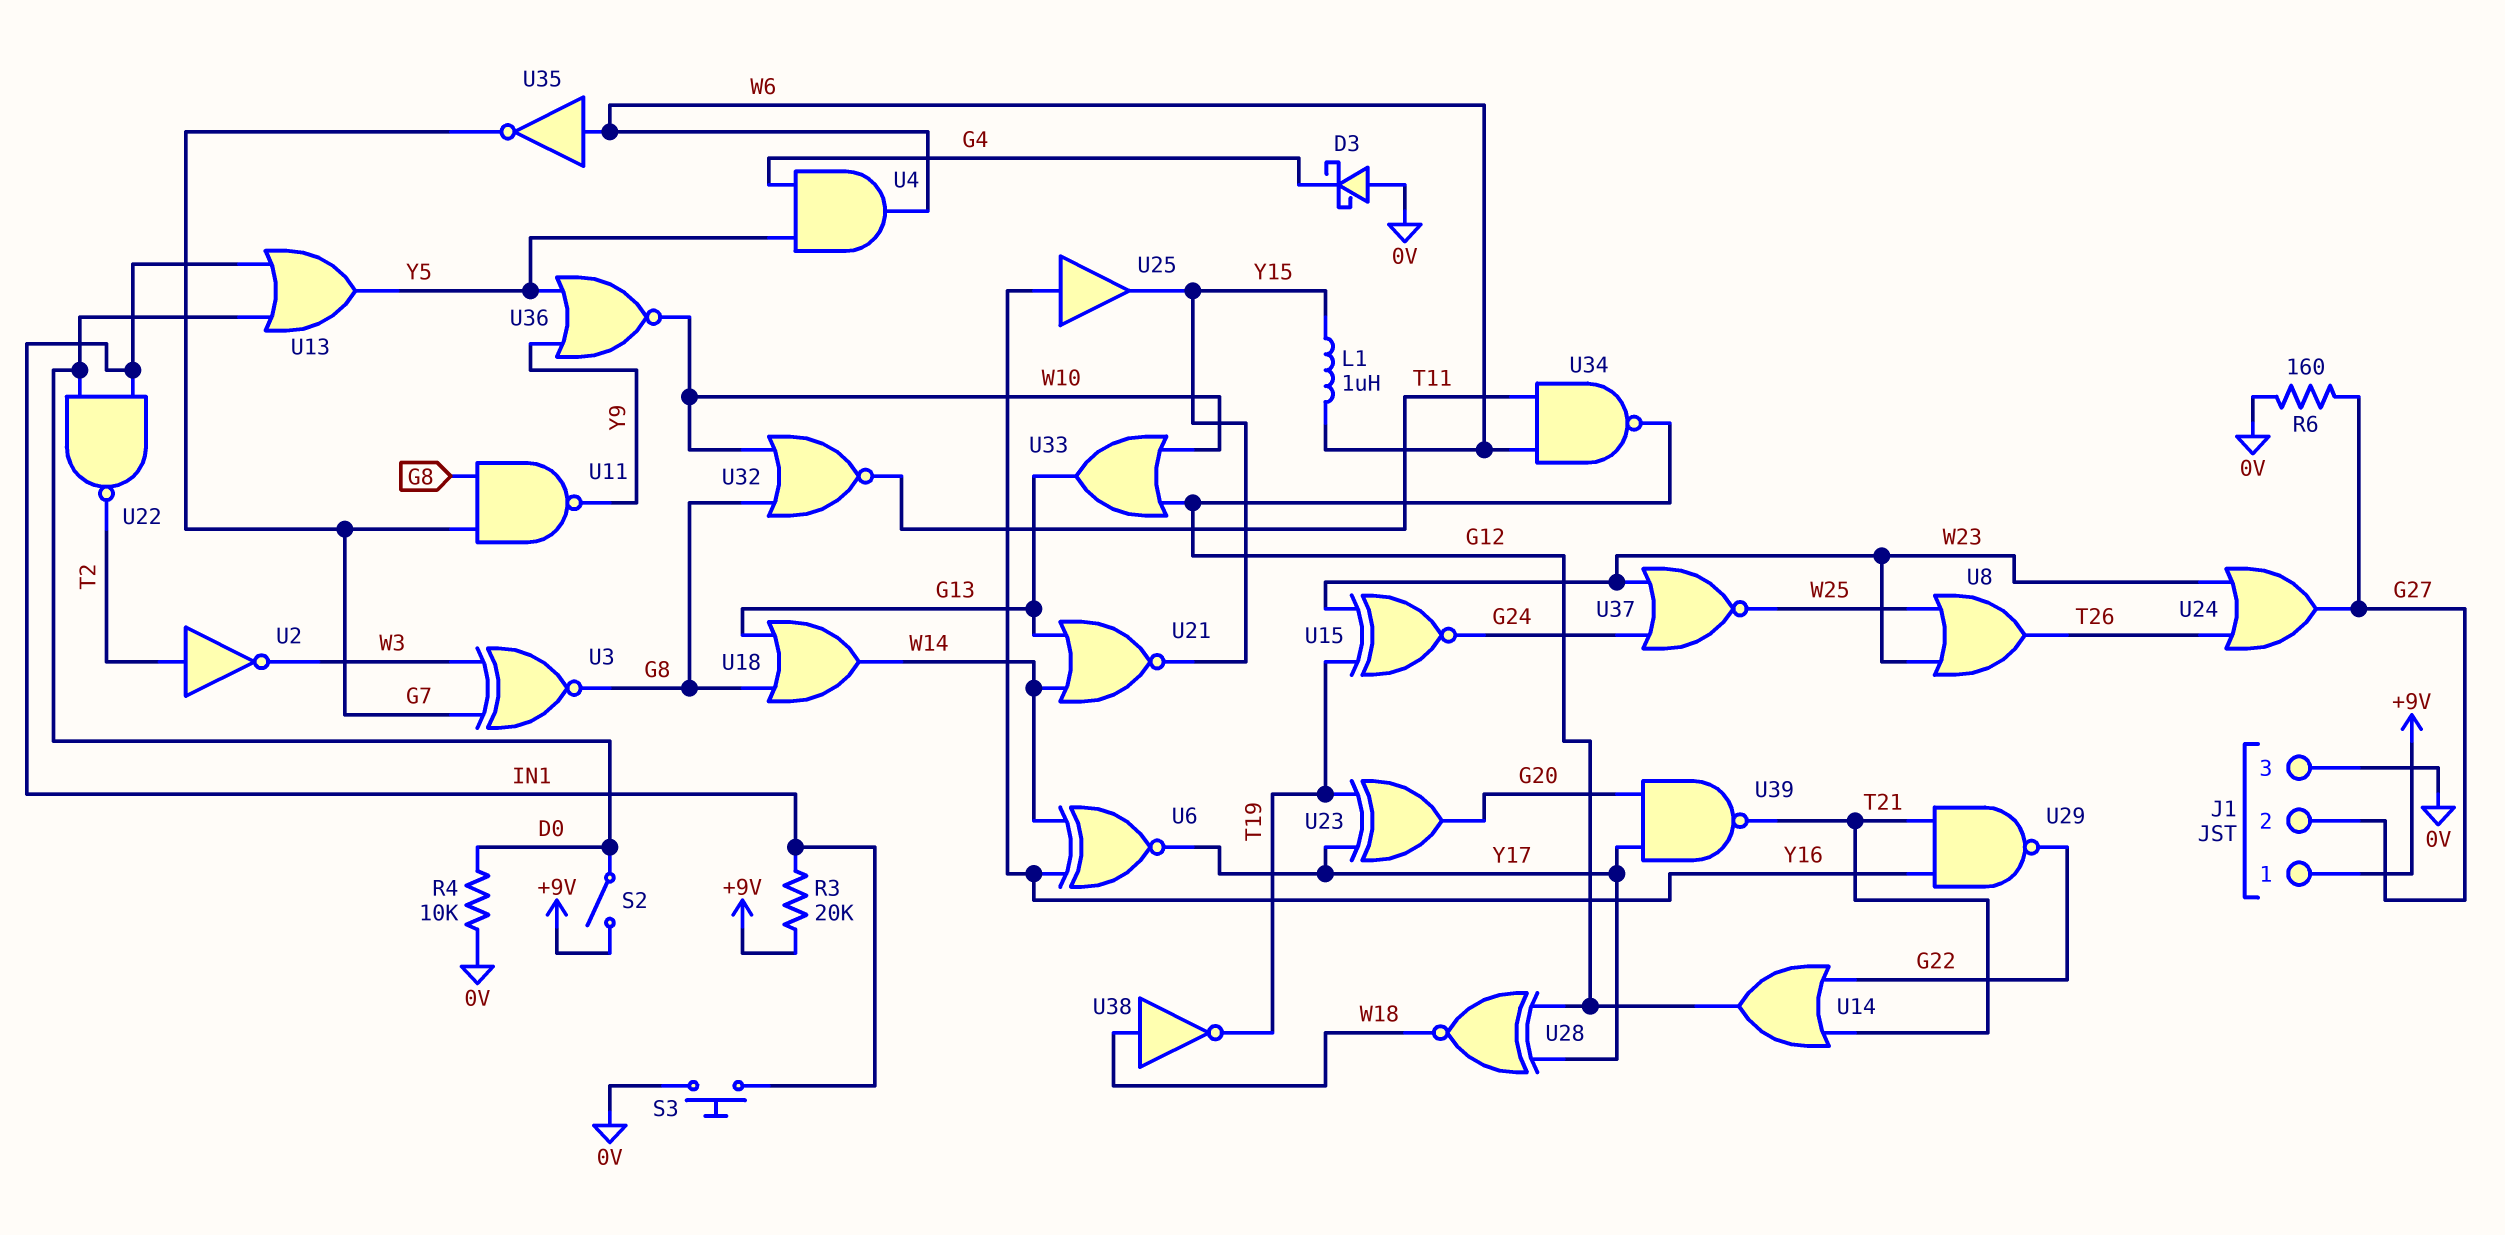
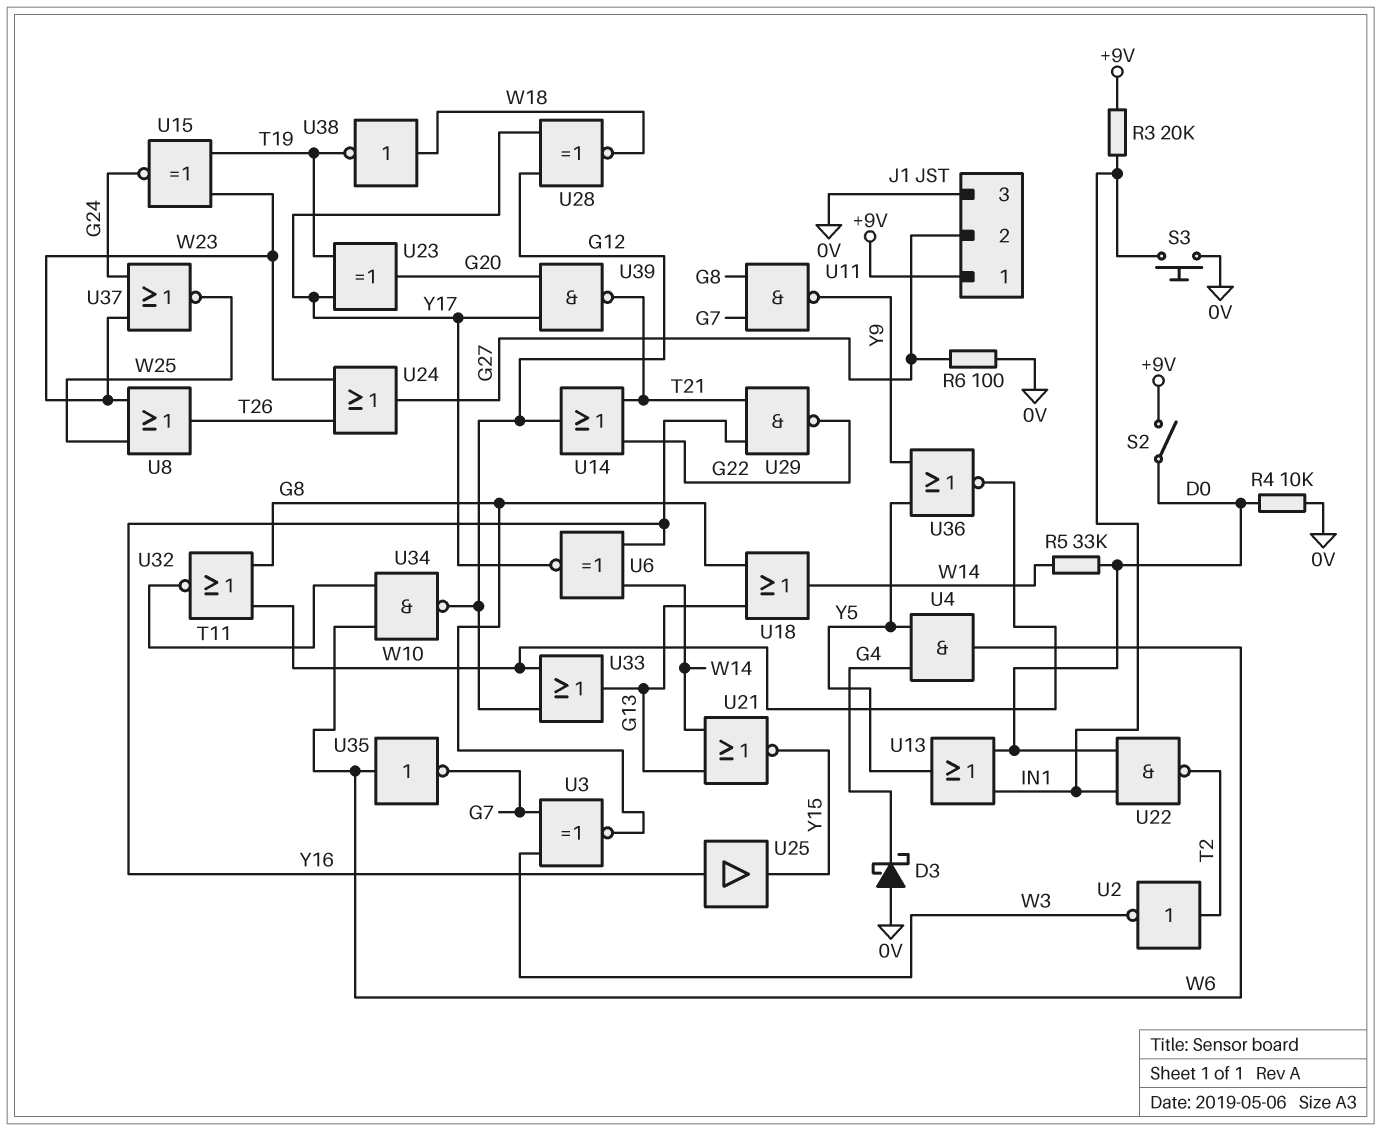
L1: 1uH (W6, Y15) -> none
R5: none -> 33k (D0, W14)
R6: 160 (0V, G27) -> 100 (0V, G27)

